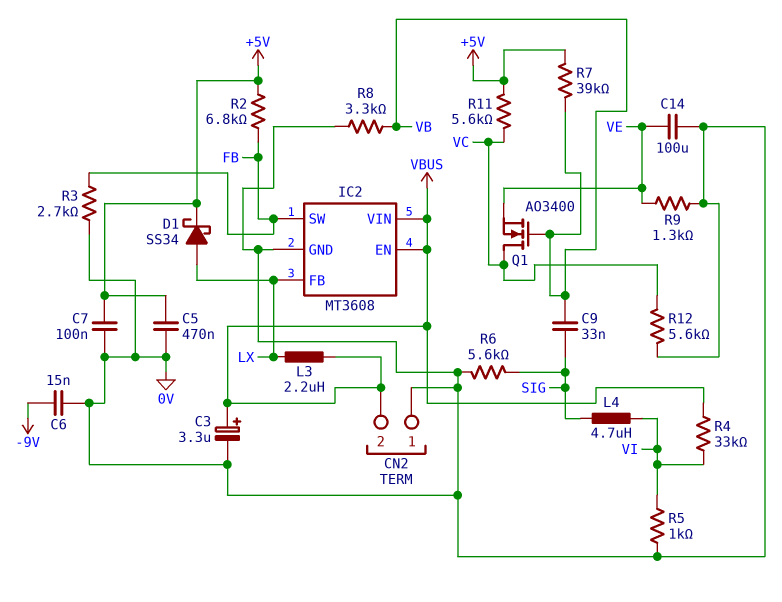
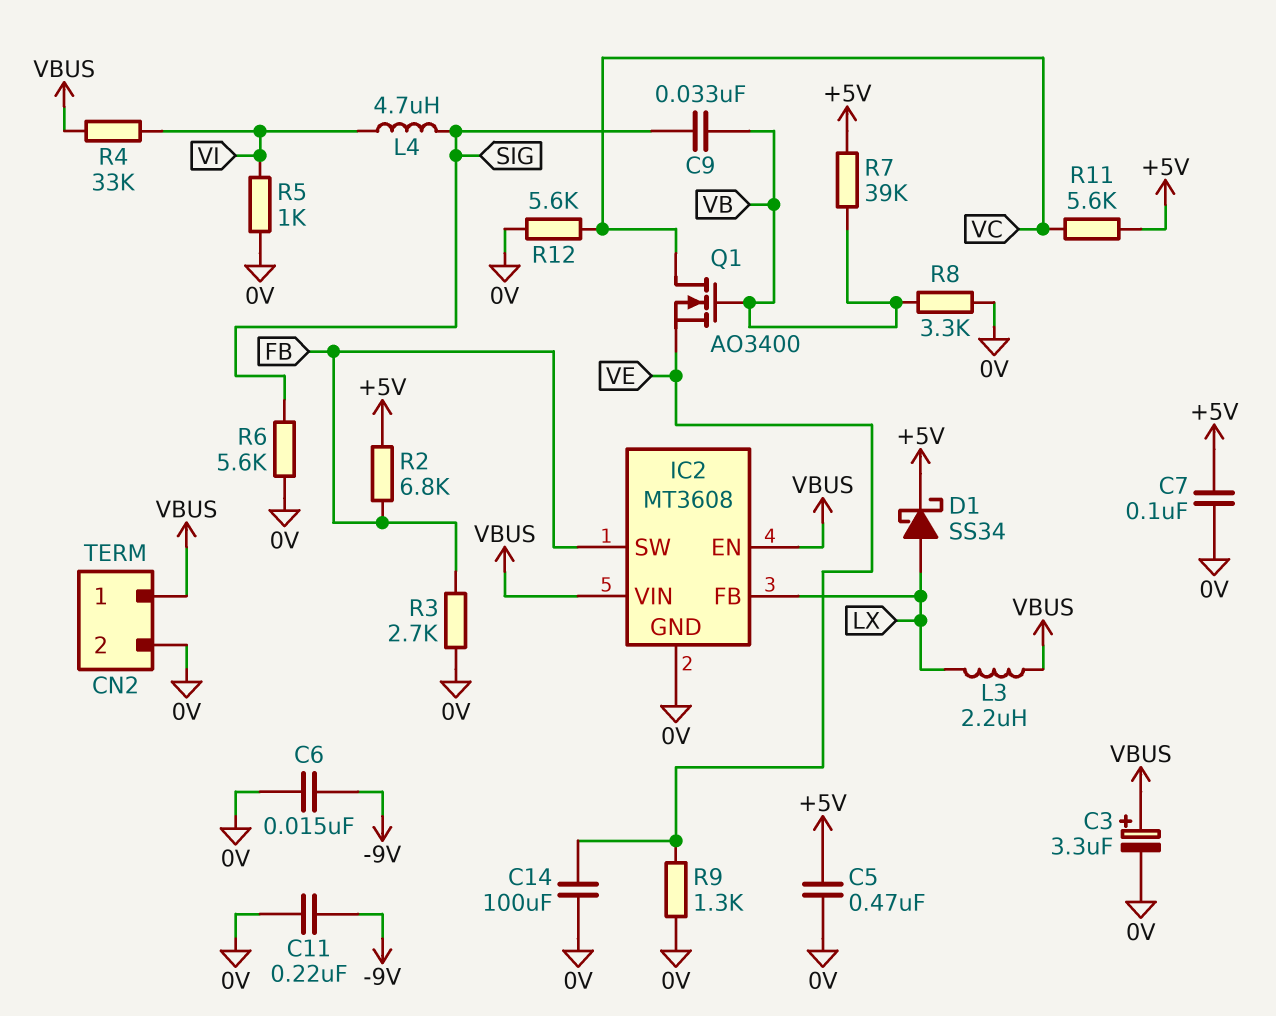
C11: none -> 220nF (-9V, 0V)
CN2 pin 1: 0V -> VBUS
CN2 pin 2: VBUS -> 0V

